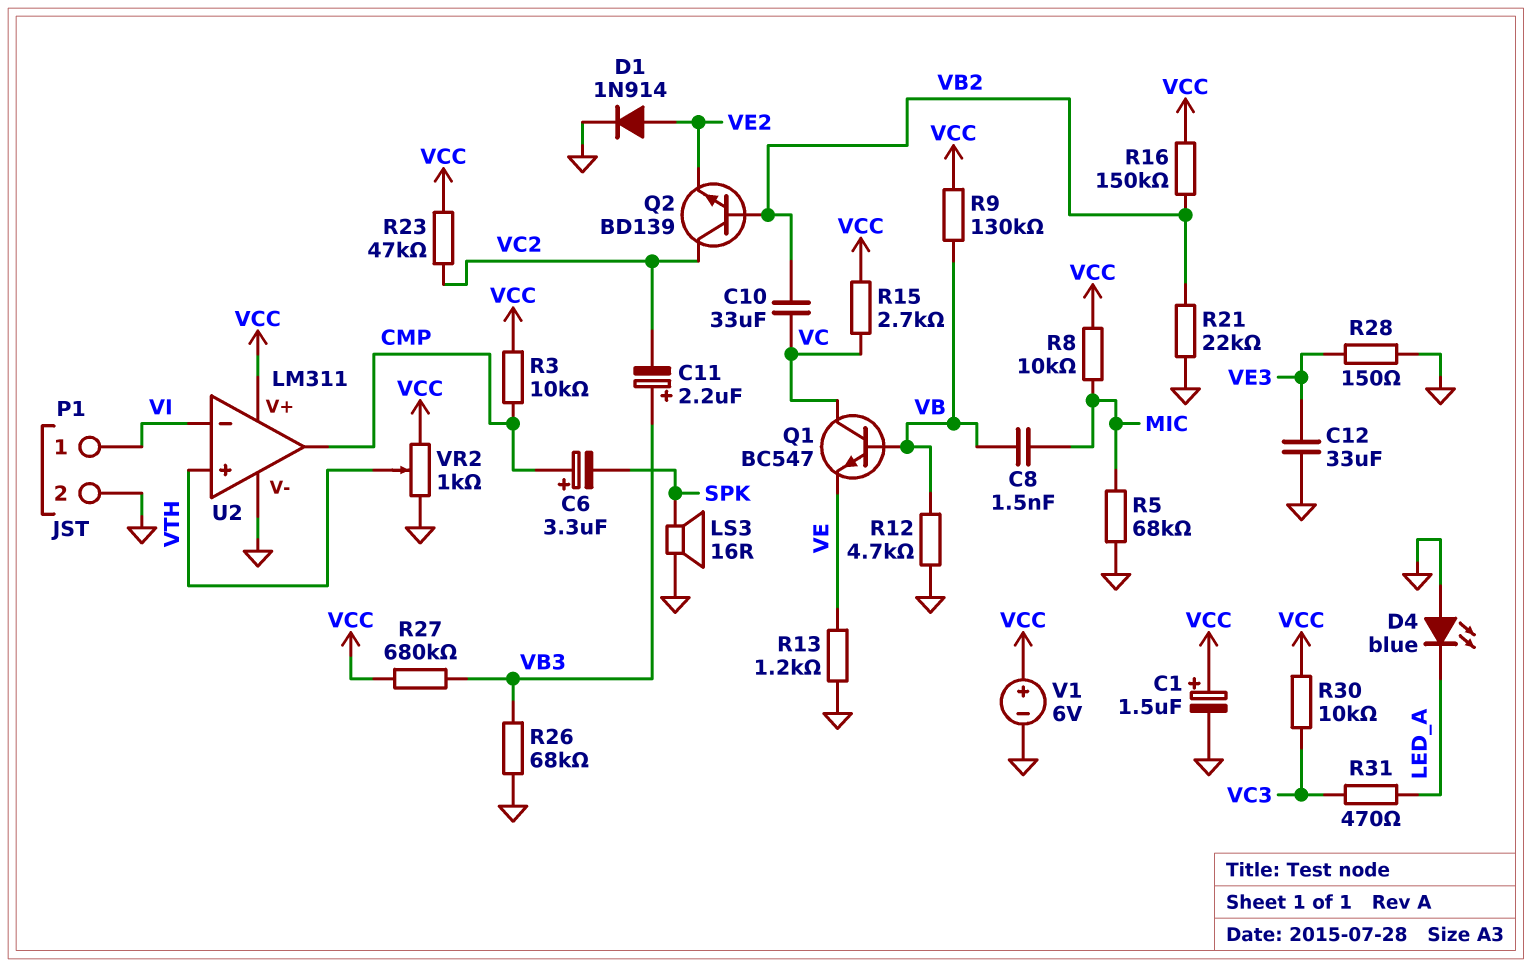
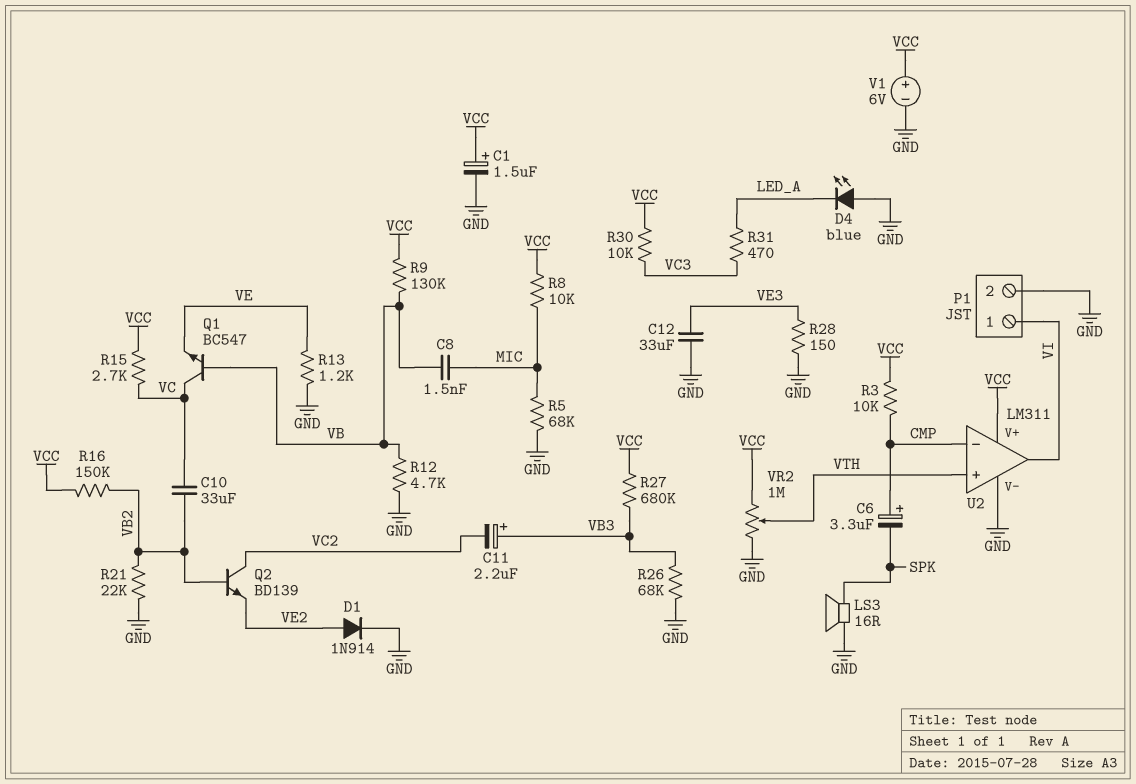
R23: 47k (VC2, VCC) -> none
U2 pin in-: VI -> CMP
U2 pin out: CMP -> VI
VR2: 1k (GND, VCC, wiper VTH) -> 1M (GND, VCC, wiper VTH)

